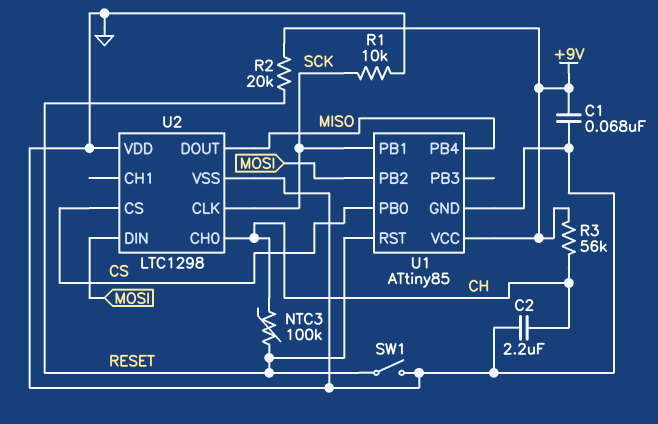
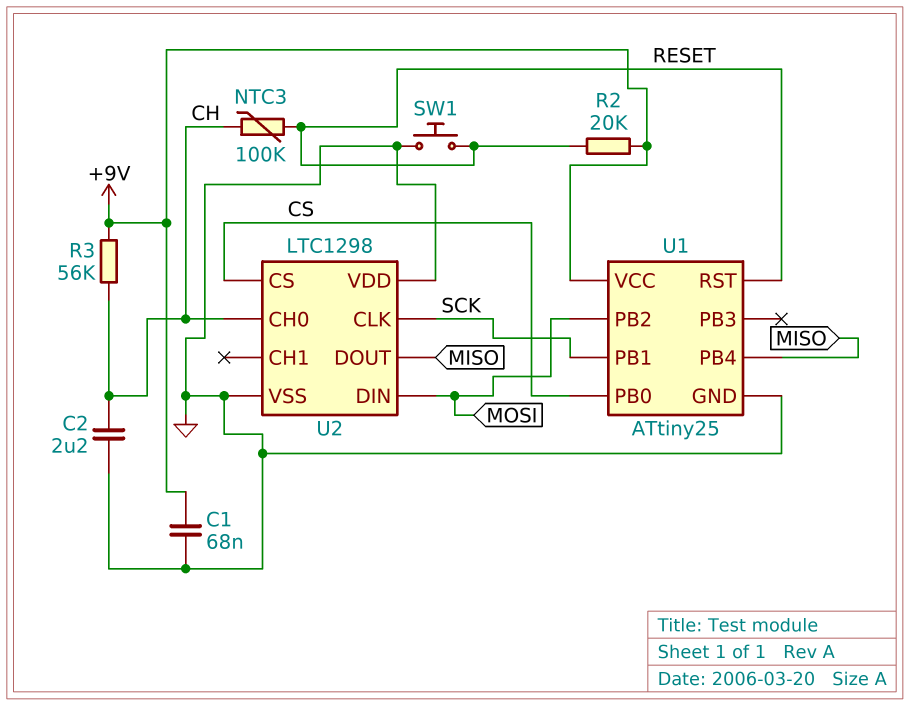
R1: 10k (GND, SCK) -> none
SW1: switch (GND, RESET) -> button (GND, RESET)
U1: ATtiny85 -> ATtiny25

